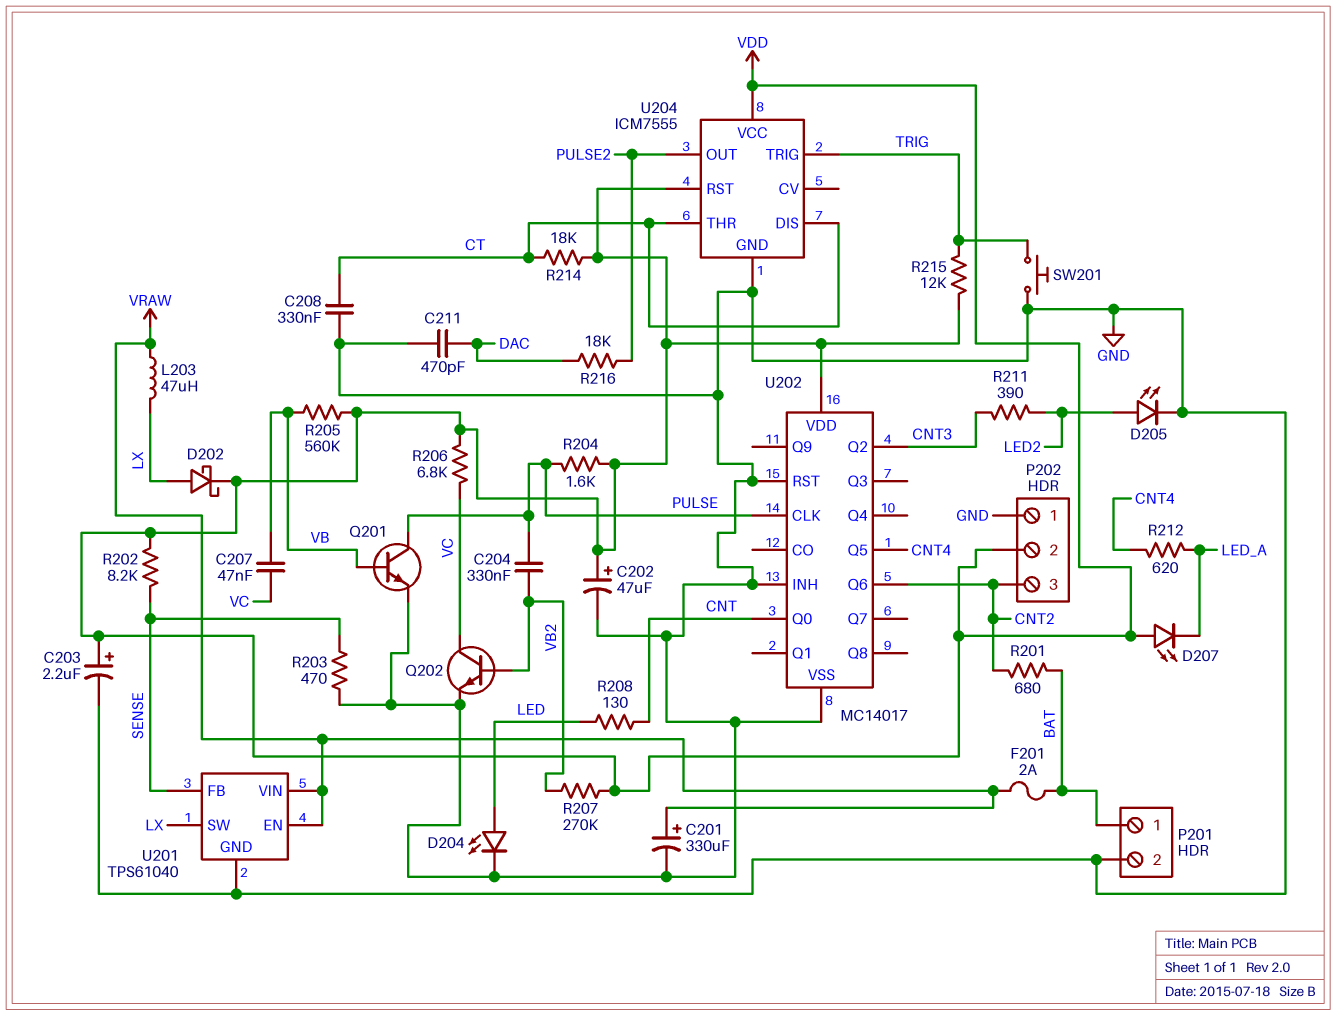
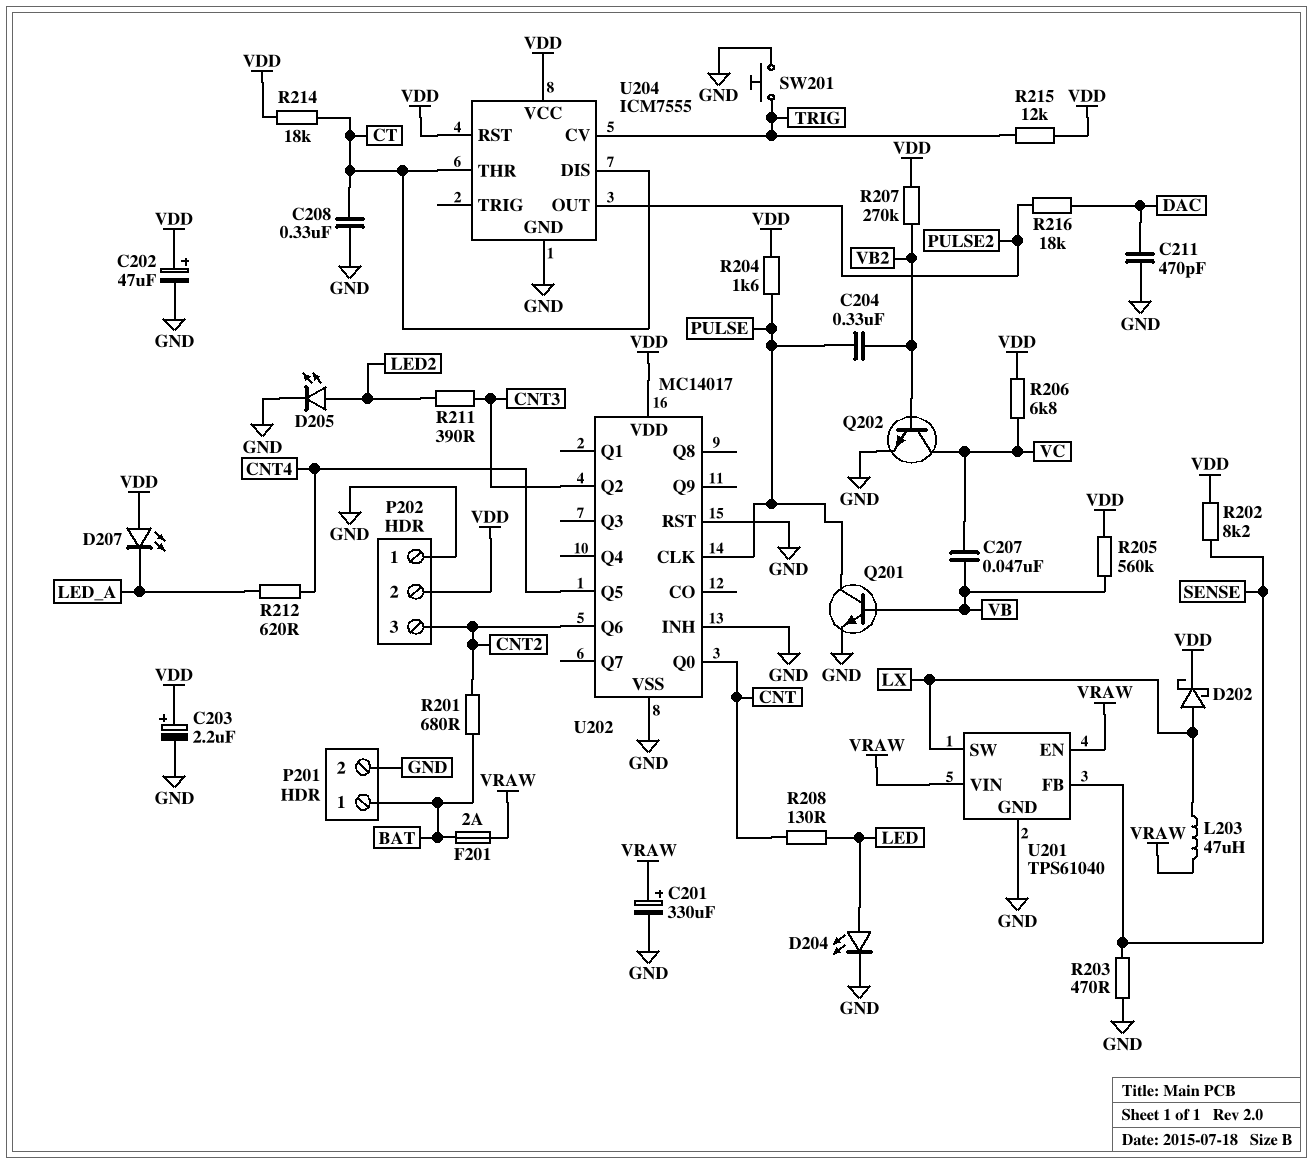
U204 pin CV: none -> TRIG
U204 pin TRIG: TRIG -> none

